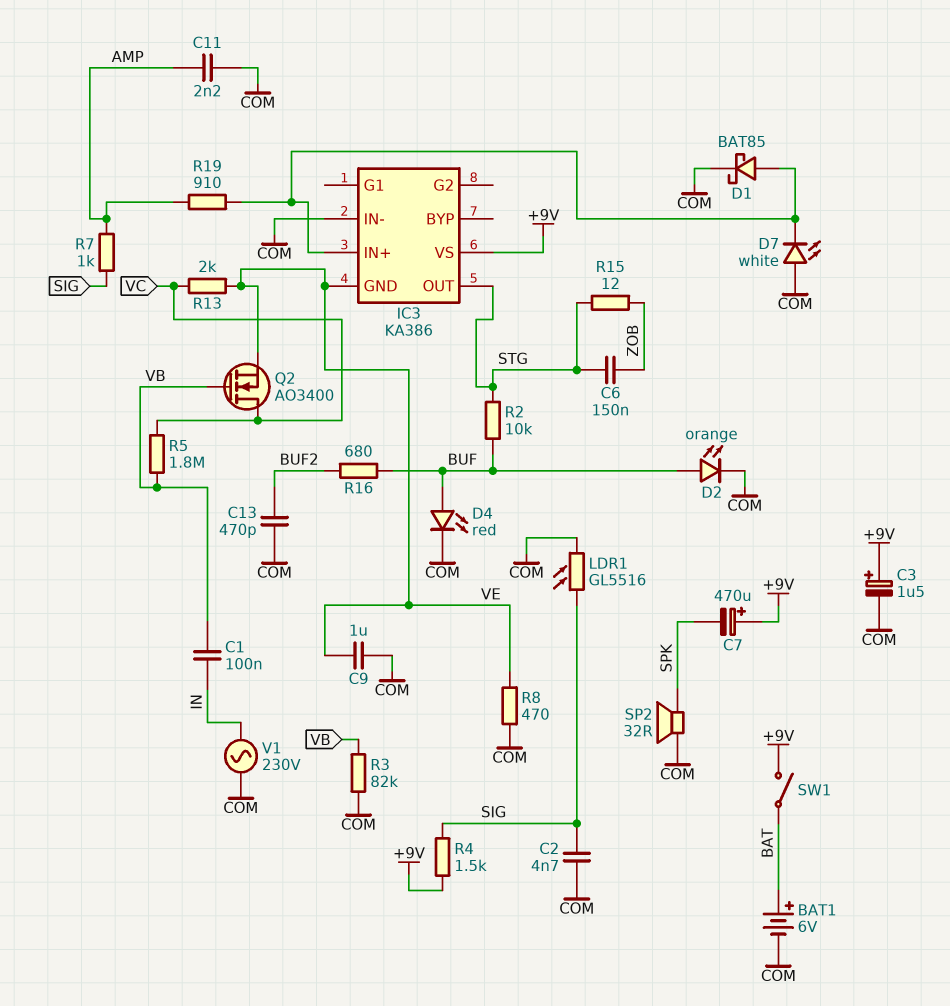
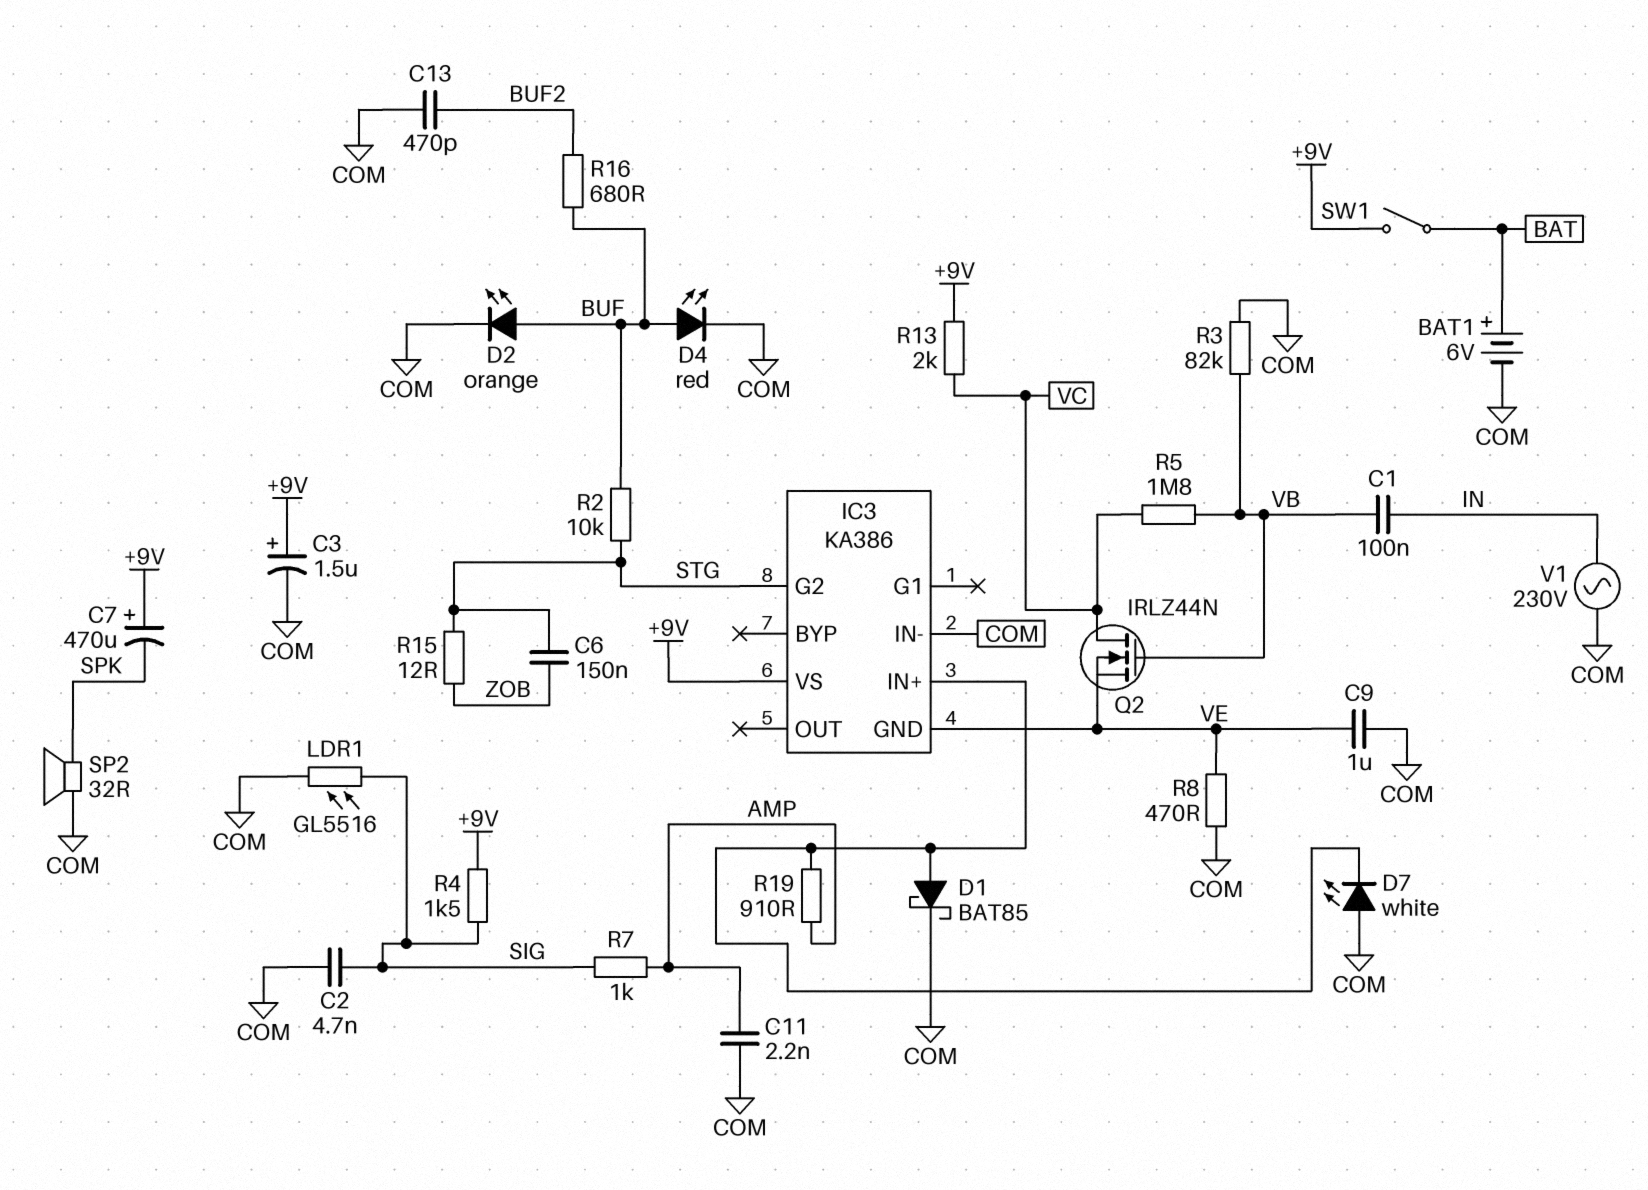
IC3 pin G2: none -> STG
IC3 pin OUT: STG -> none
Q2: NMOS AO3400 (G VB, D VC, S VE) -> NMOS IRLZ44N (G VB, D VC, S VE)
R13: 2k (VC, VE) -> 2k (+9V, VC)

